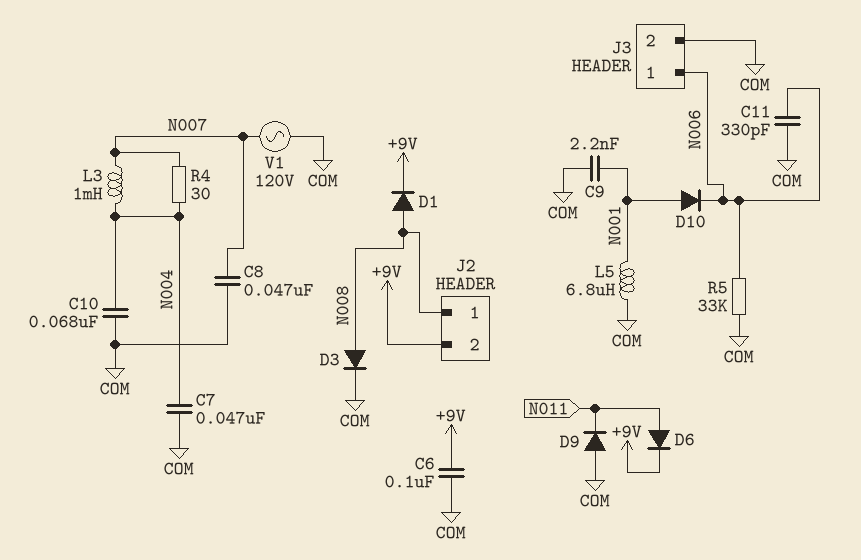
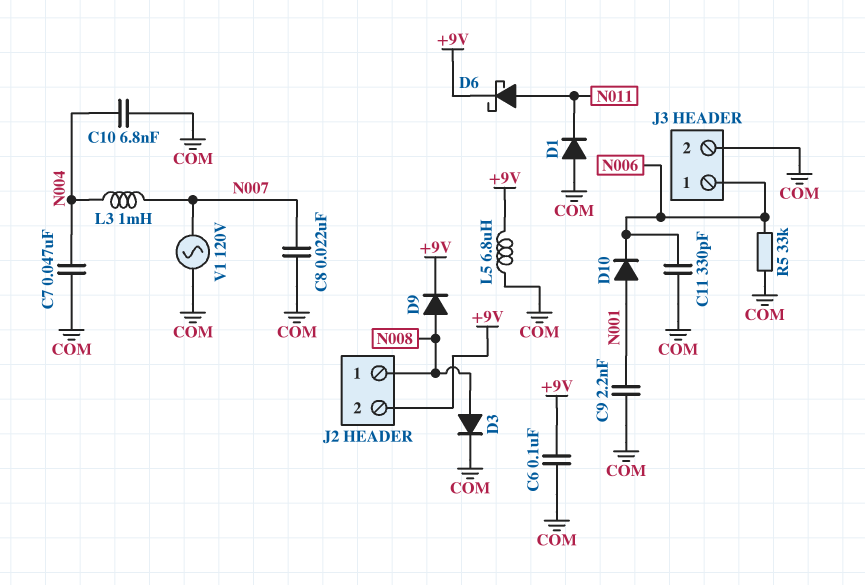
C8: 47nF (COM, N007) -> 22nF (COM, N007)
C10: 68nF (COM, N004) -> 6.8nF (COM, N004)
D1: diode (A N008, K +9V) -> diode (A COM, K N011)
D6: diode (A N011, K +9V) -> schottky (A N011, K +9V)
D9: diode (A COM, K N011) -> diode (A N008, K +9V)
L5: 6.8uH (COM, N001) -> 6.8uH (+9V, COM)
R4: 30 (N004, N007) -> none

